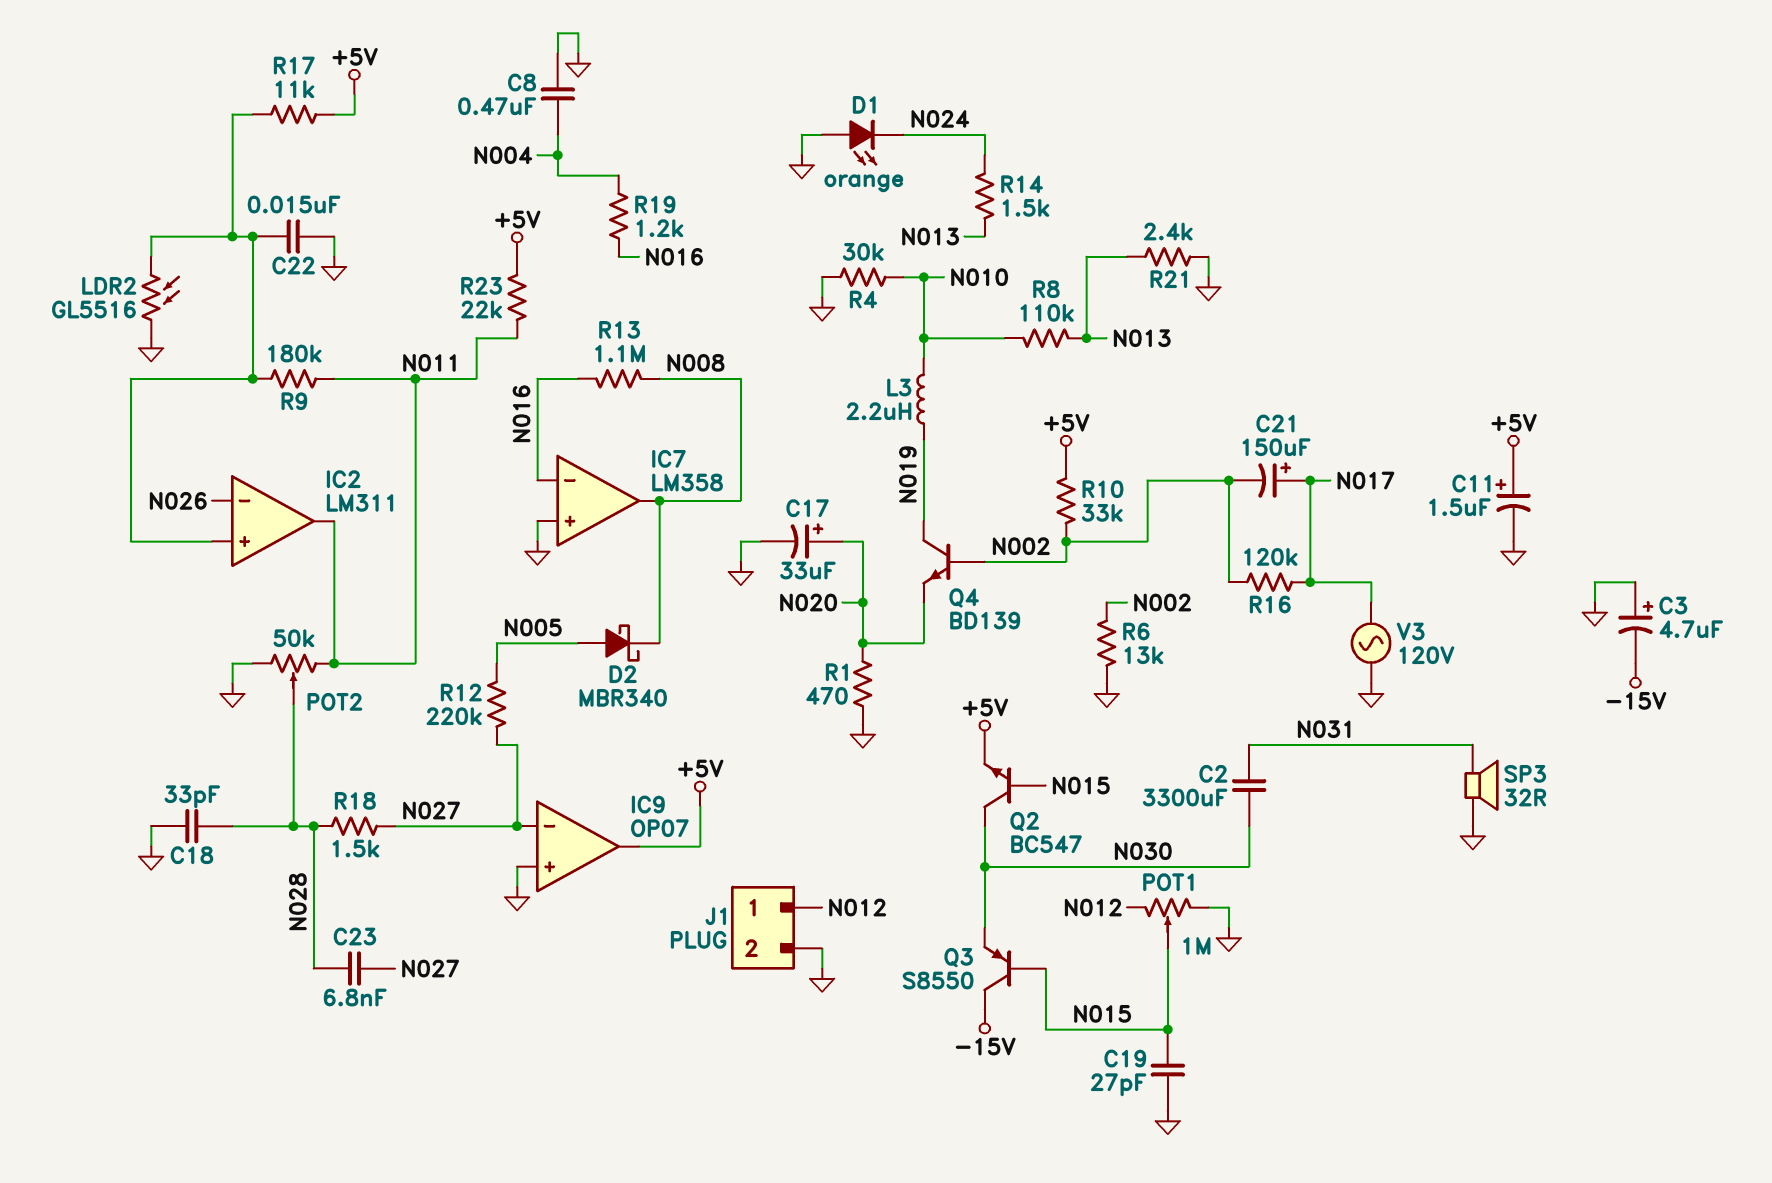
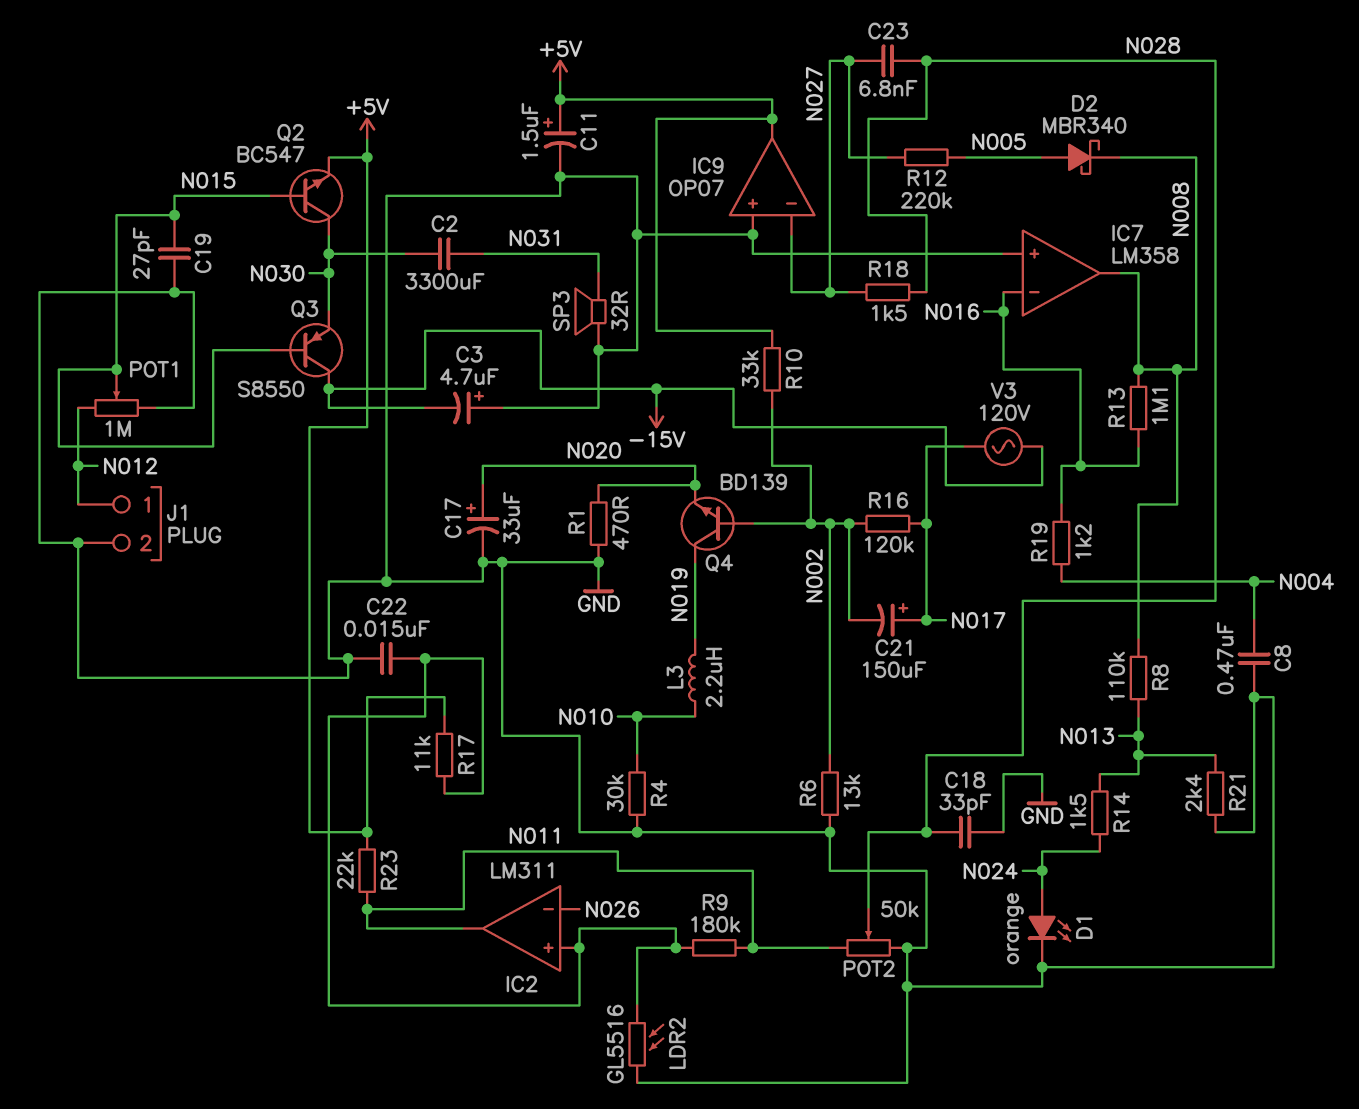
D1: LED orange (A GND, K N024) -> LED orange (A N024, K GND)
R8: 110k (N010, N013) -> 110k (N008, N013)
V3: AC 120V (GND, N017) -> AC 120V (-15V, N017)

